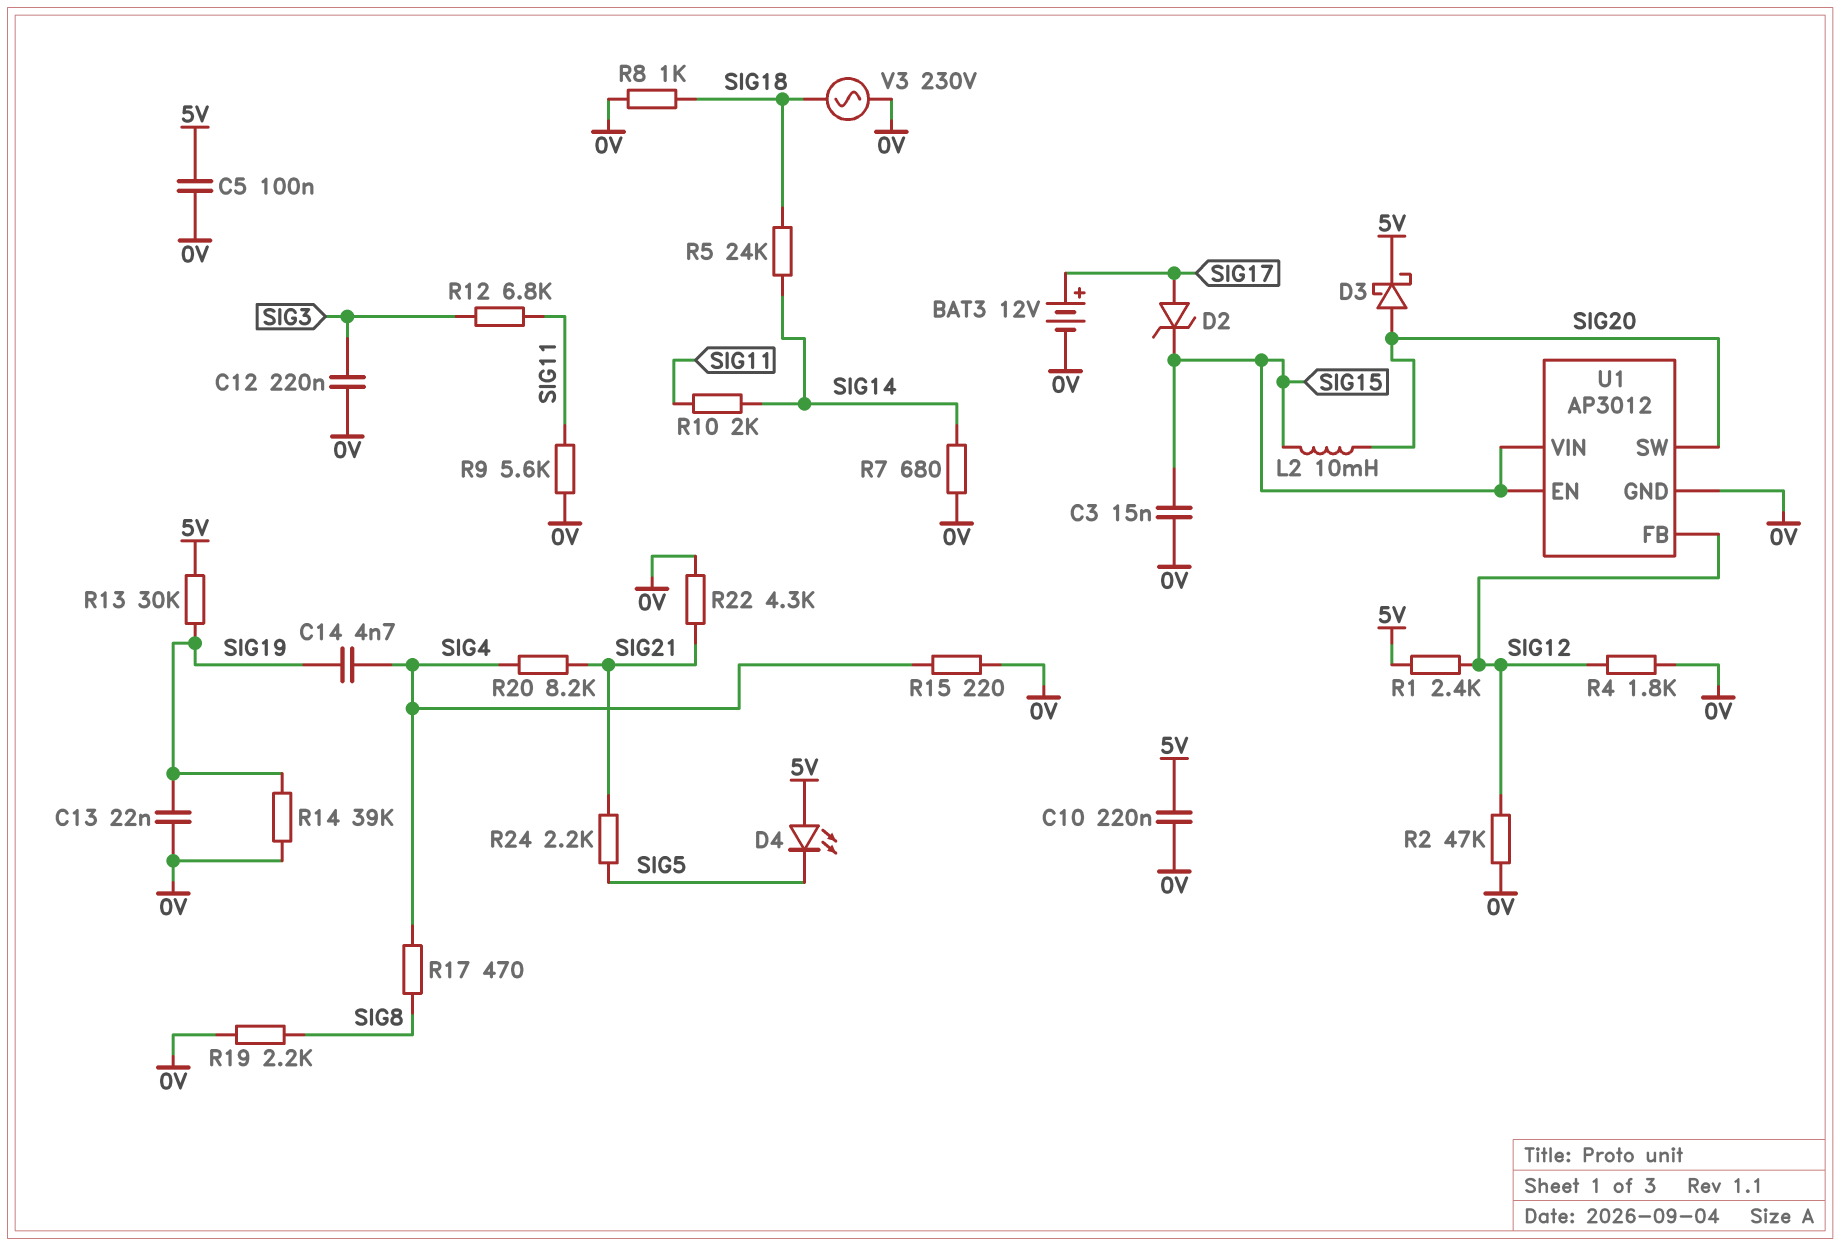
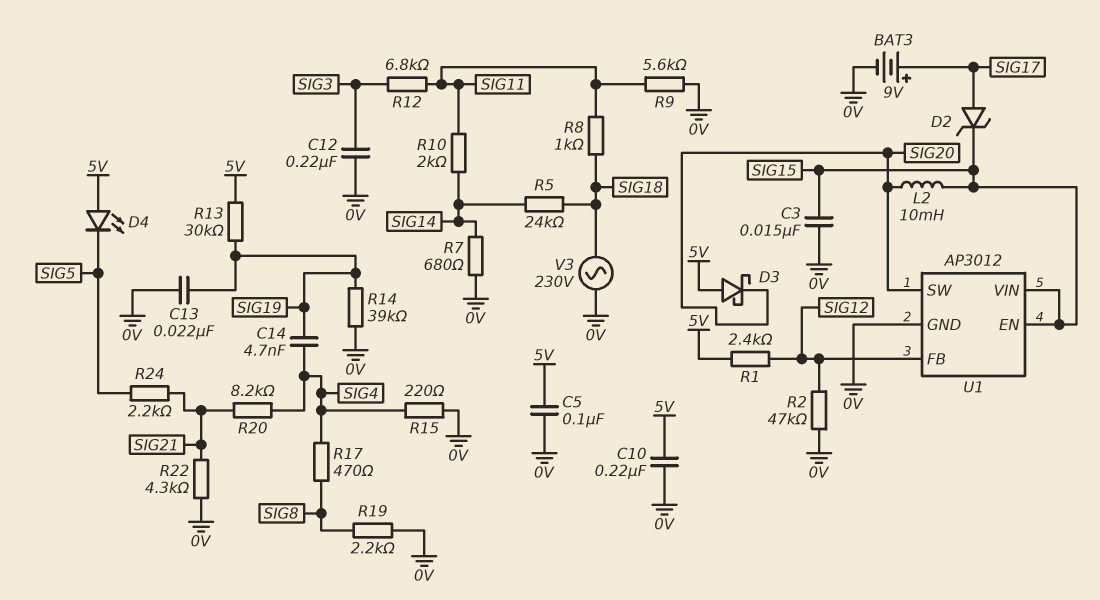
BAT3: 12V (plus SIG17, minus 0V) -> 9V (plus SIG17, minus 0V)
D3: schottky (A SIG20, K 5V) -> schottky (A 5V, K SIG20)
R4: 1.8k (0V, SIG12) -> none
R8: 1k (0V, SIG18) -> 1k (SIG11, SIG18)

